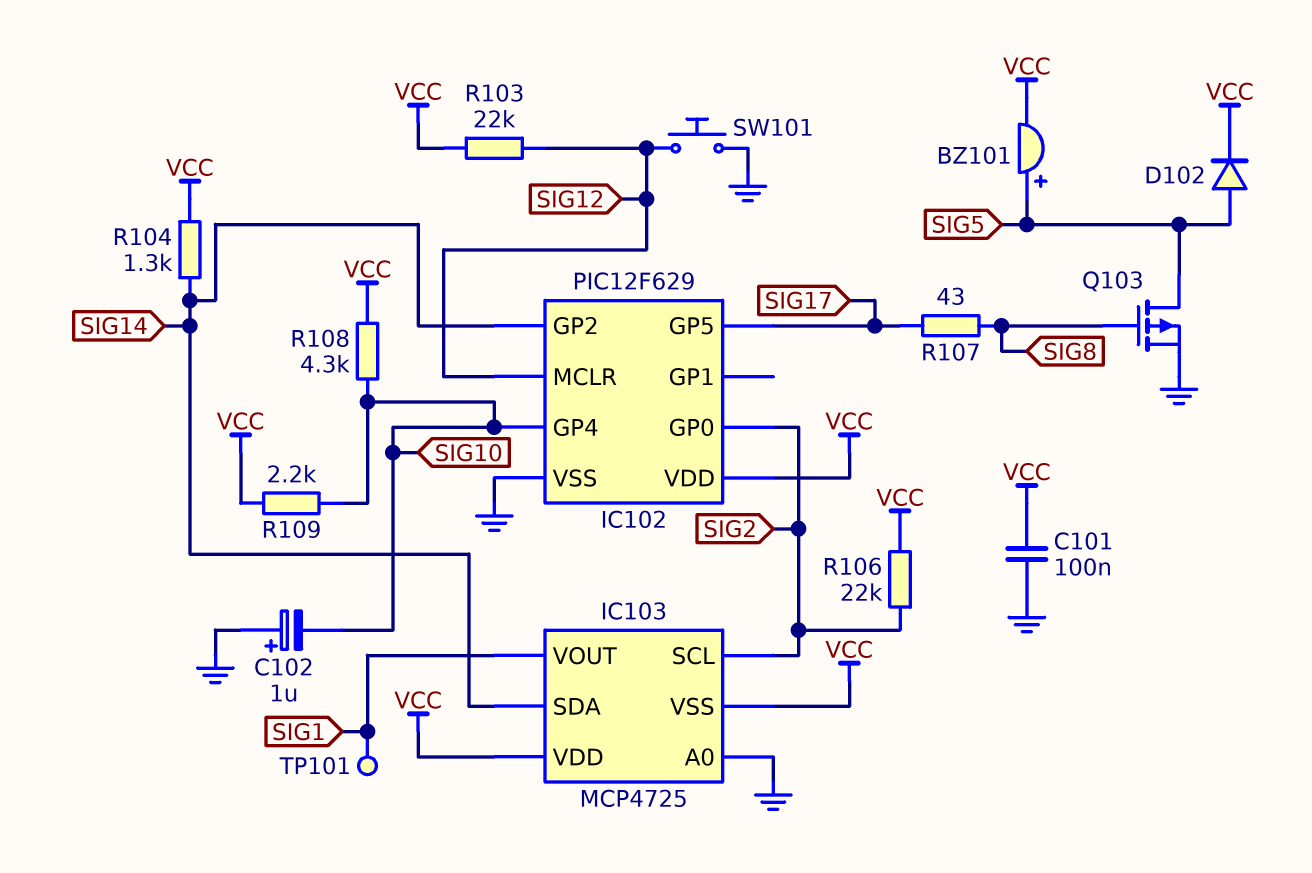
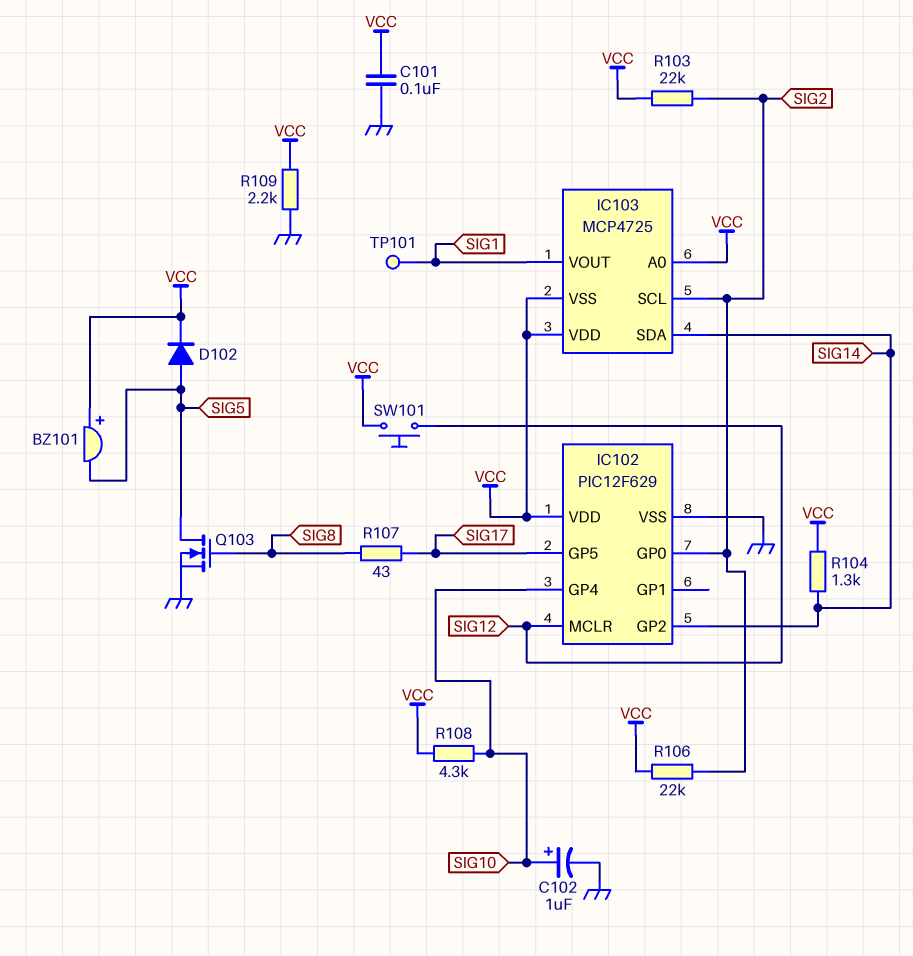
BZ101: buzzer (plus SIG5, minus VCC) -> buzzer (plus VCC, minus SIG5)
C102: 1uF (plus GND, minus SIG10) -> 1uF (plus SIG10, minus GND)
IC103 pin A0: GND -> VCC
Q103: PMOS (G SIG8, D SIG5, S GND) -> NMOS (G SIG8, D SIG5, S GND)
R103: 22k (SIG12, VCC) -> 22k (SIG2, VCC)
R109: 2.2k (SIG10, VCC) -> 2.2k (GND, VCC)
SW101: button (GND, SIG12) -> button (SIG12, VCC)

